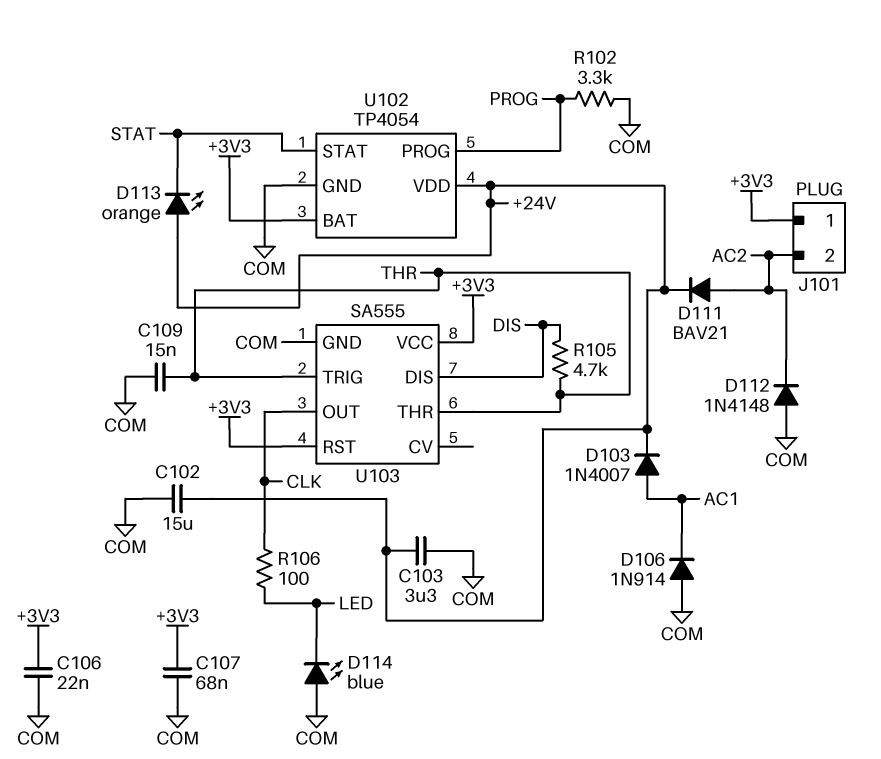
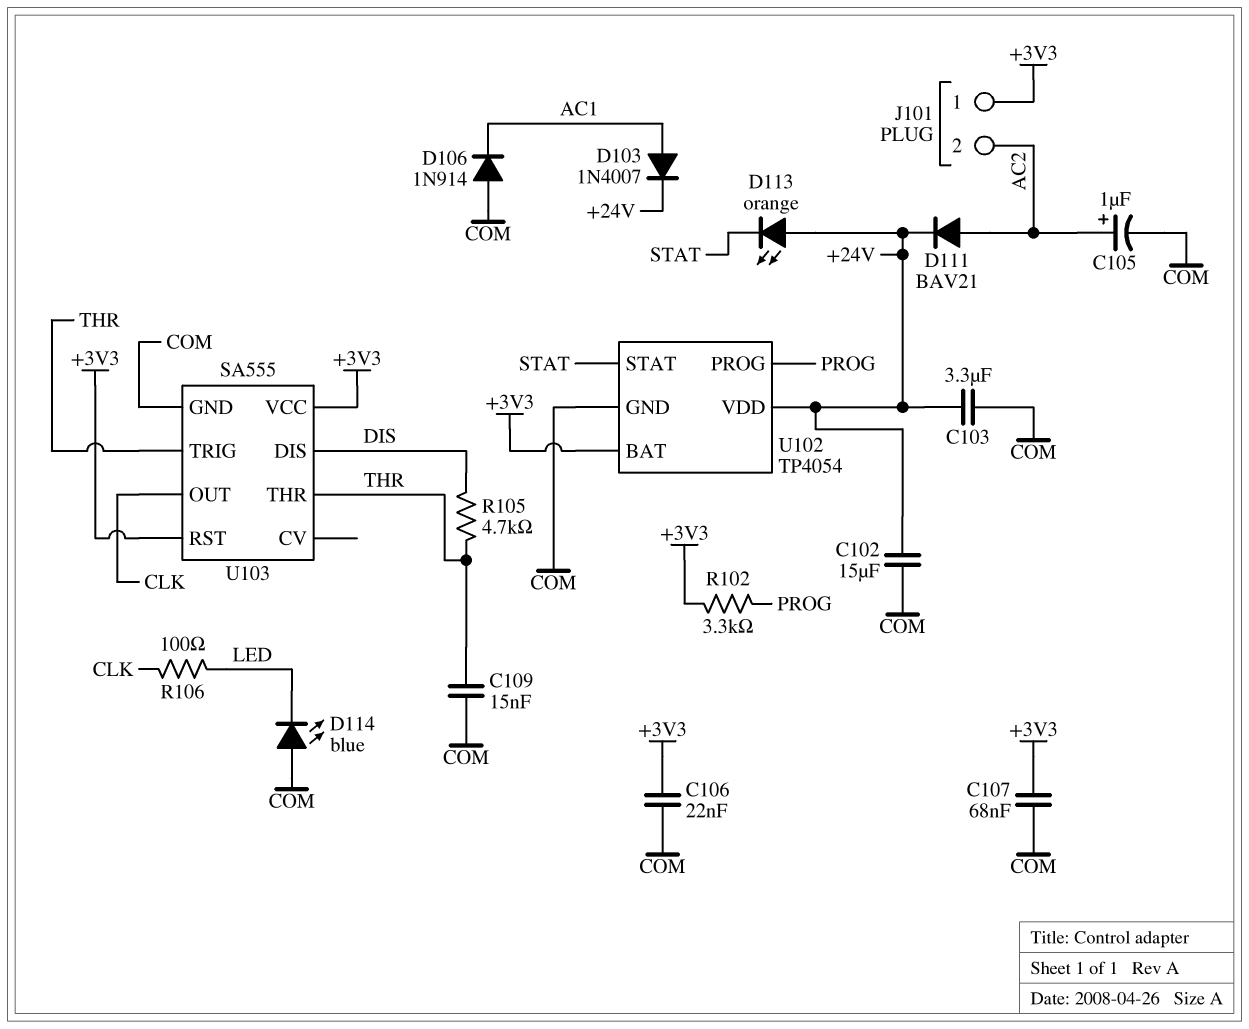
C105: none -> 1uF (plus AC2, minus COM)
D112: diode 1N4148 (A COM, K AC2) -> none
R102: 3.3k (COM, PROG) -> 3.3k (+3V3, PROG)

